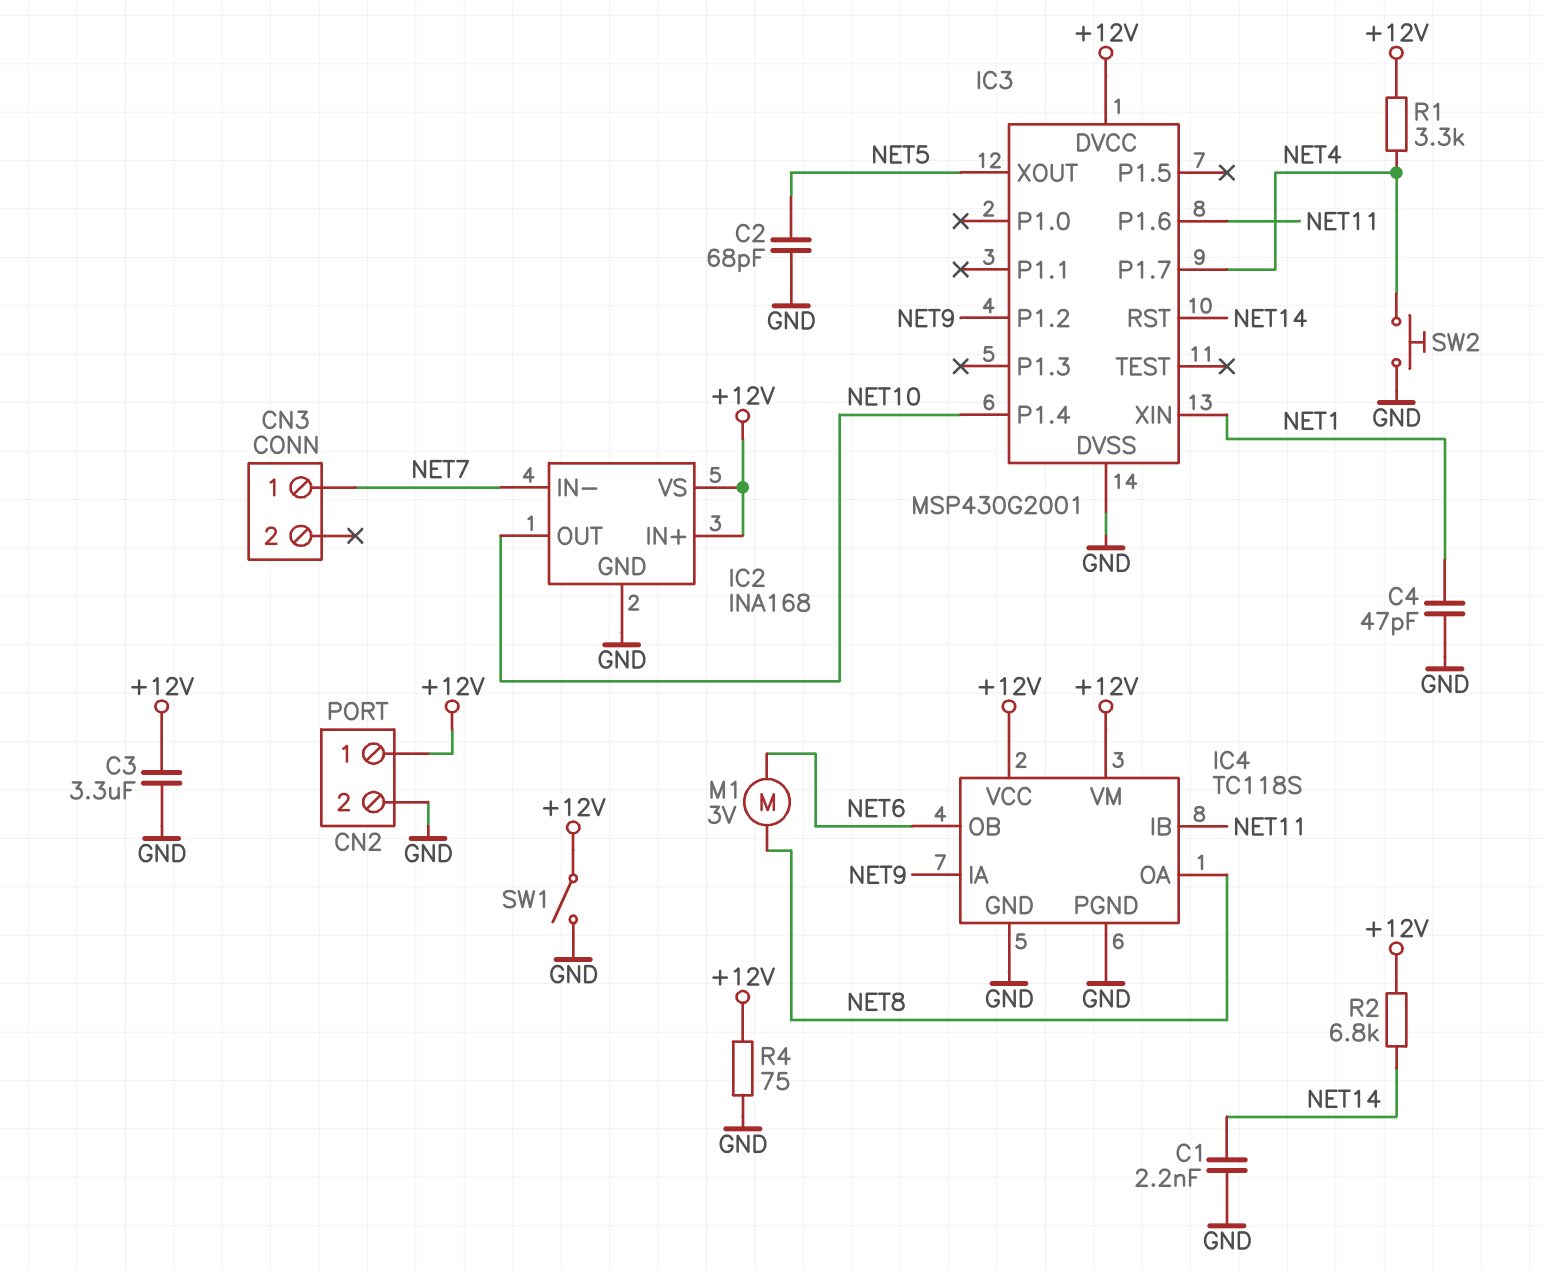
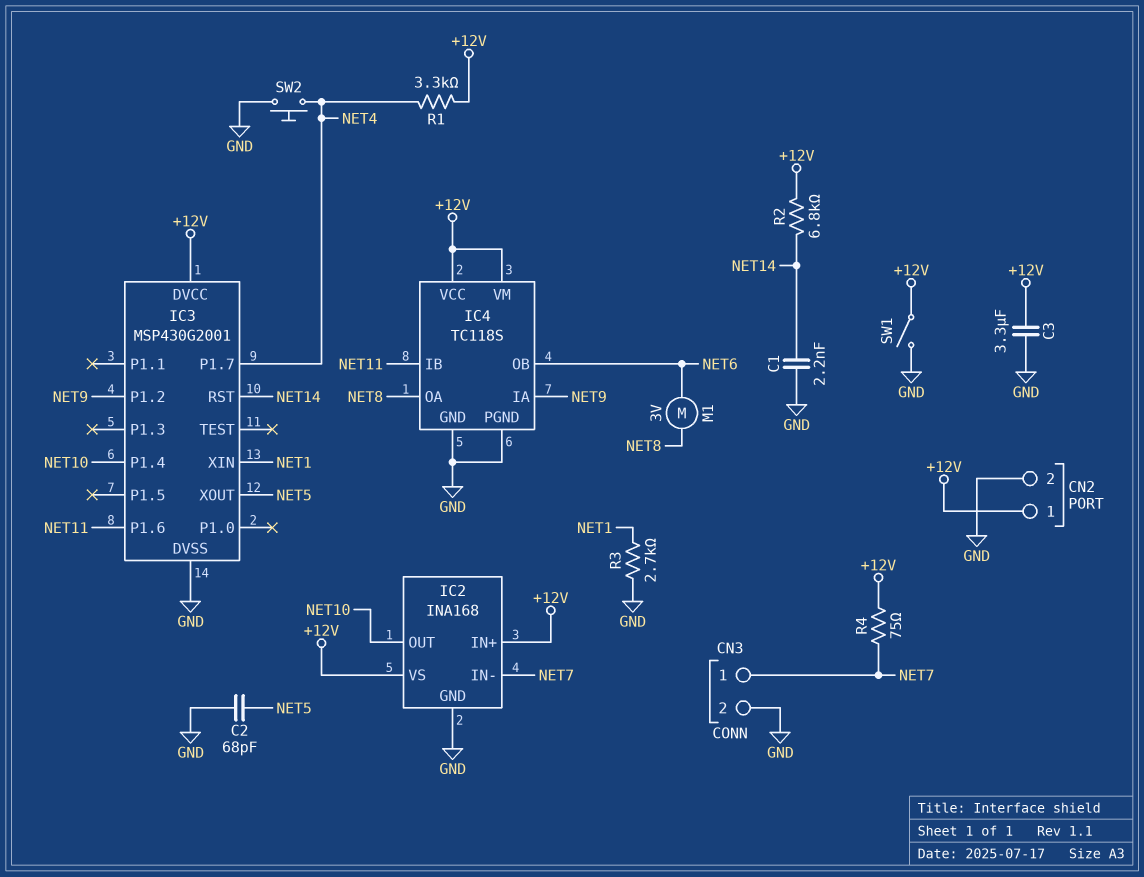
C4: 47pF (GND, NET1) -> none
CN3 pin 2: none -> GND
R3: none -> 2.7k (GND, NET1)
R4: 75 (+12V, GND) -> 75 (+12V, NET7)

